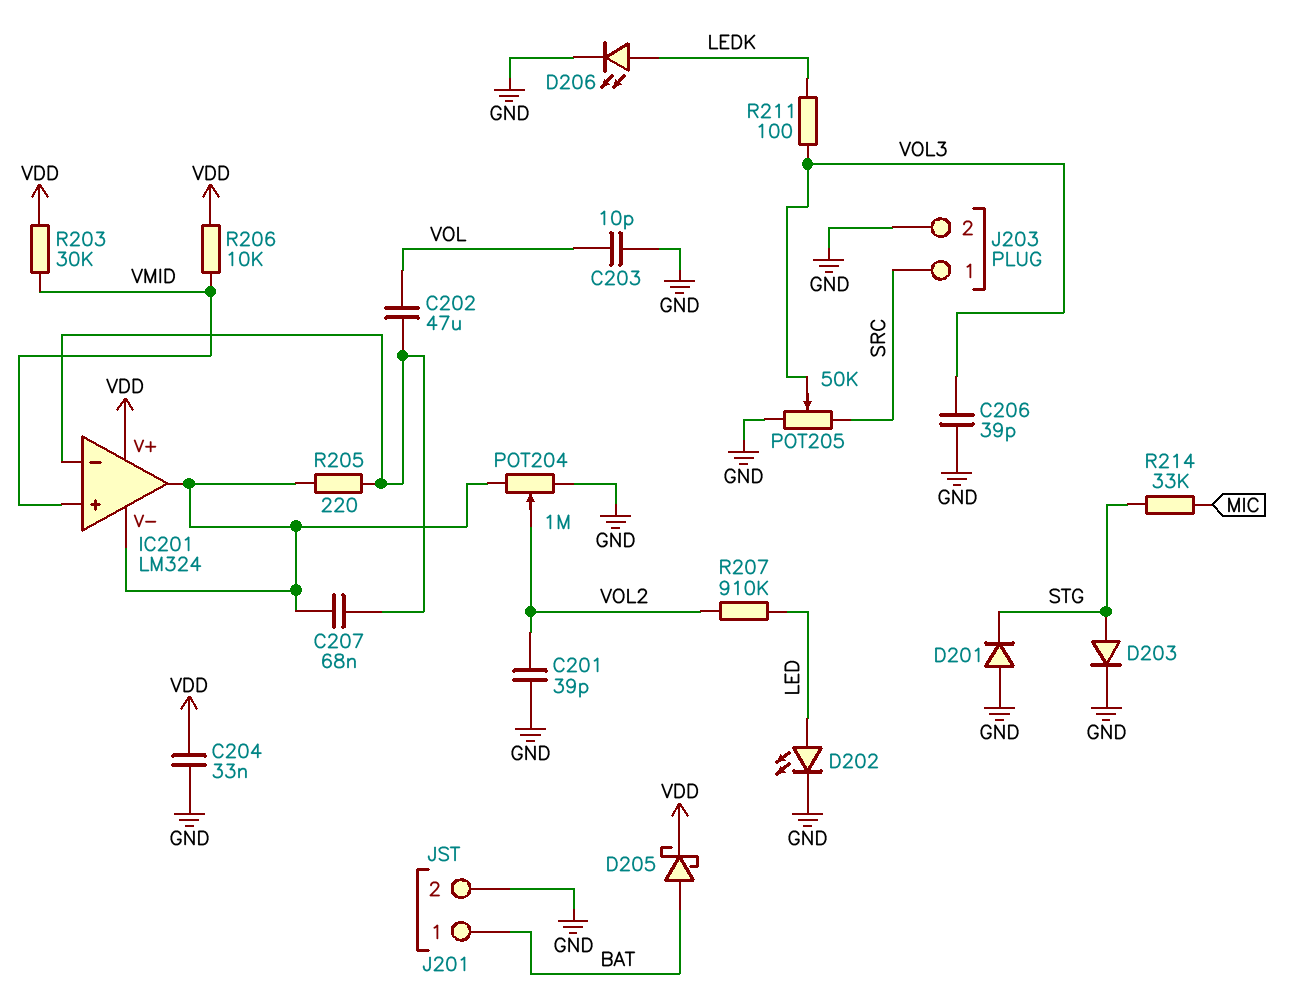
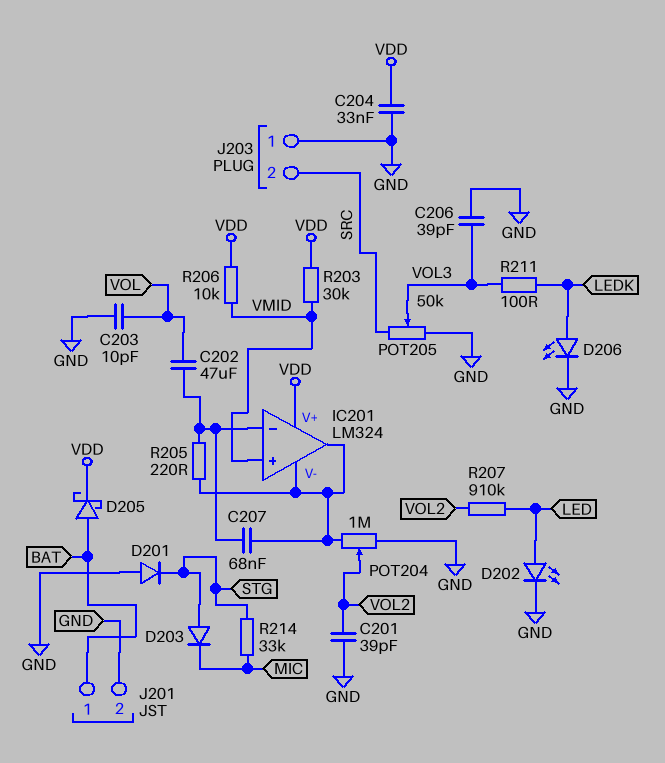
D203: diode (A STG, K GND) -> diode (A STG, K MIC)
J203 pin 1: SRC -> GND
J203 pin 2: GND -> SRC

